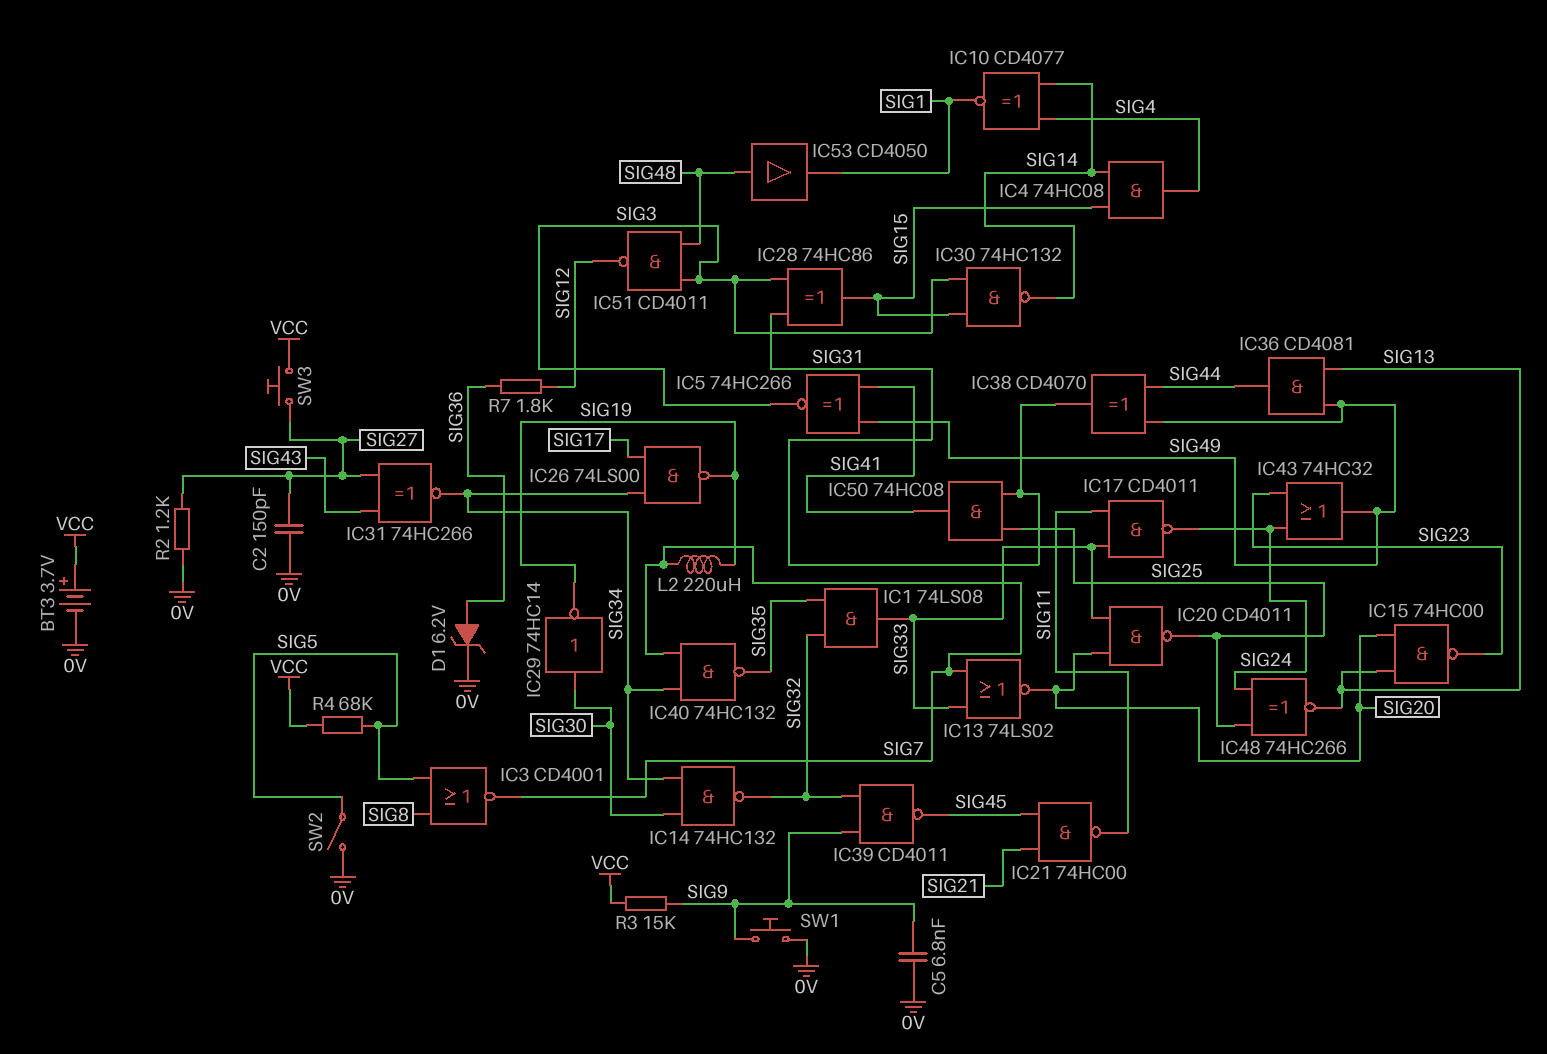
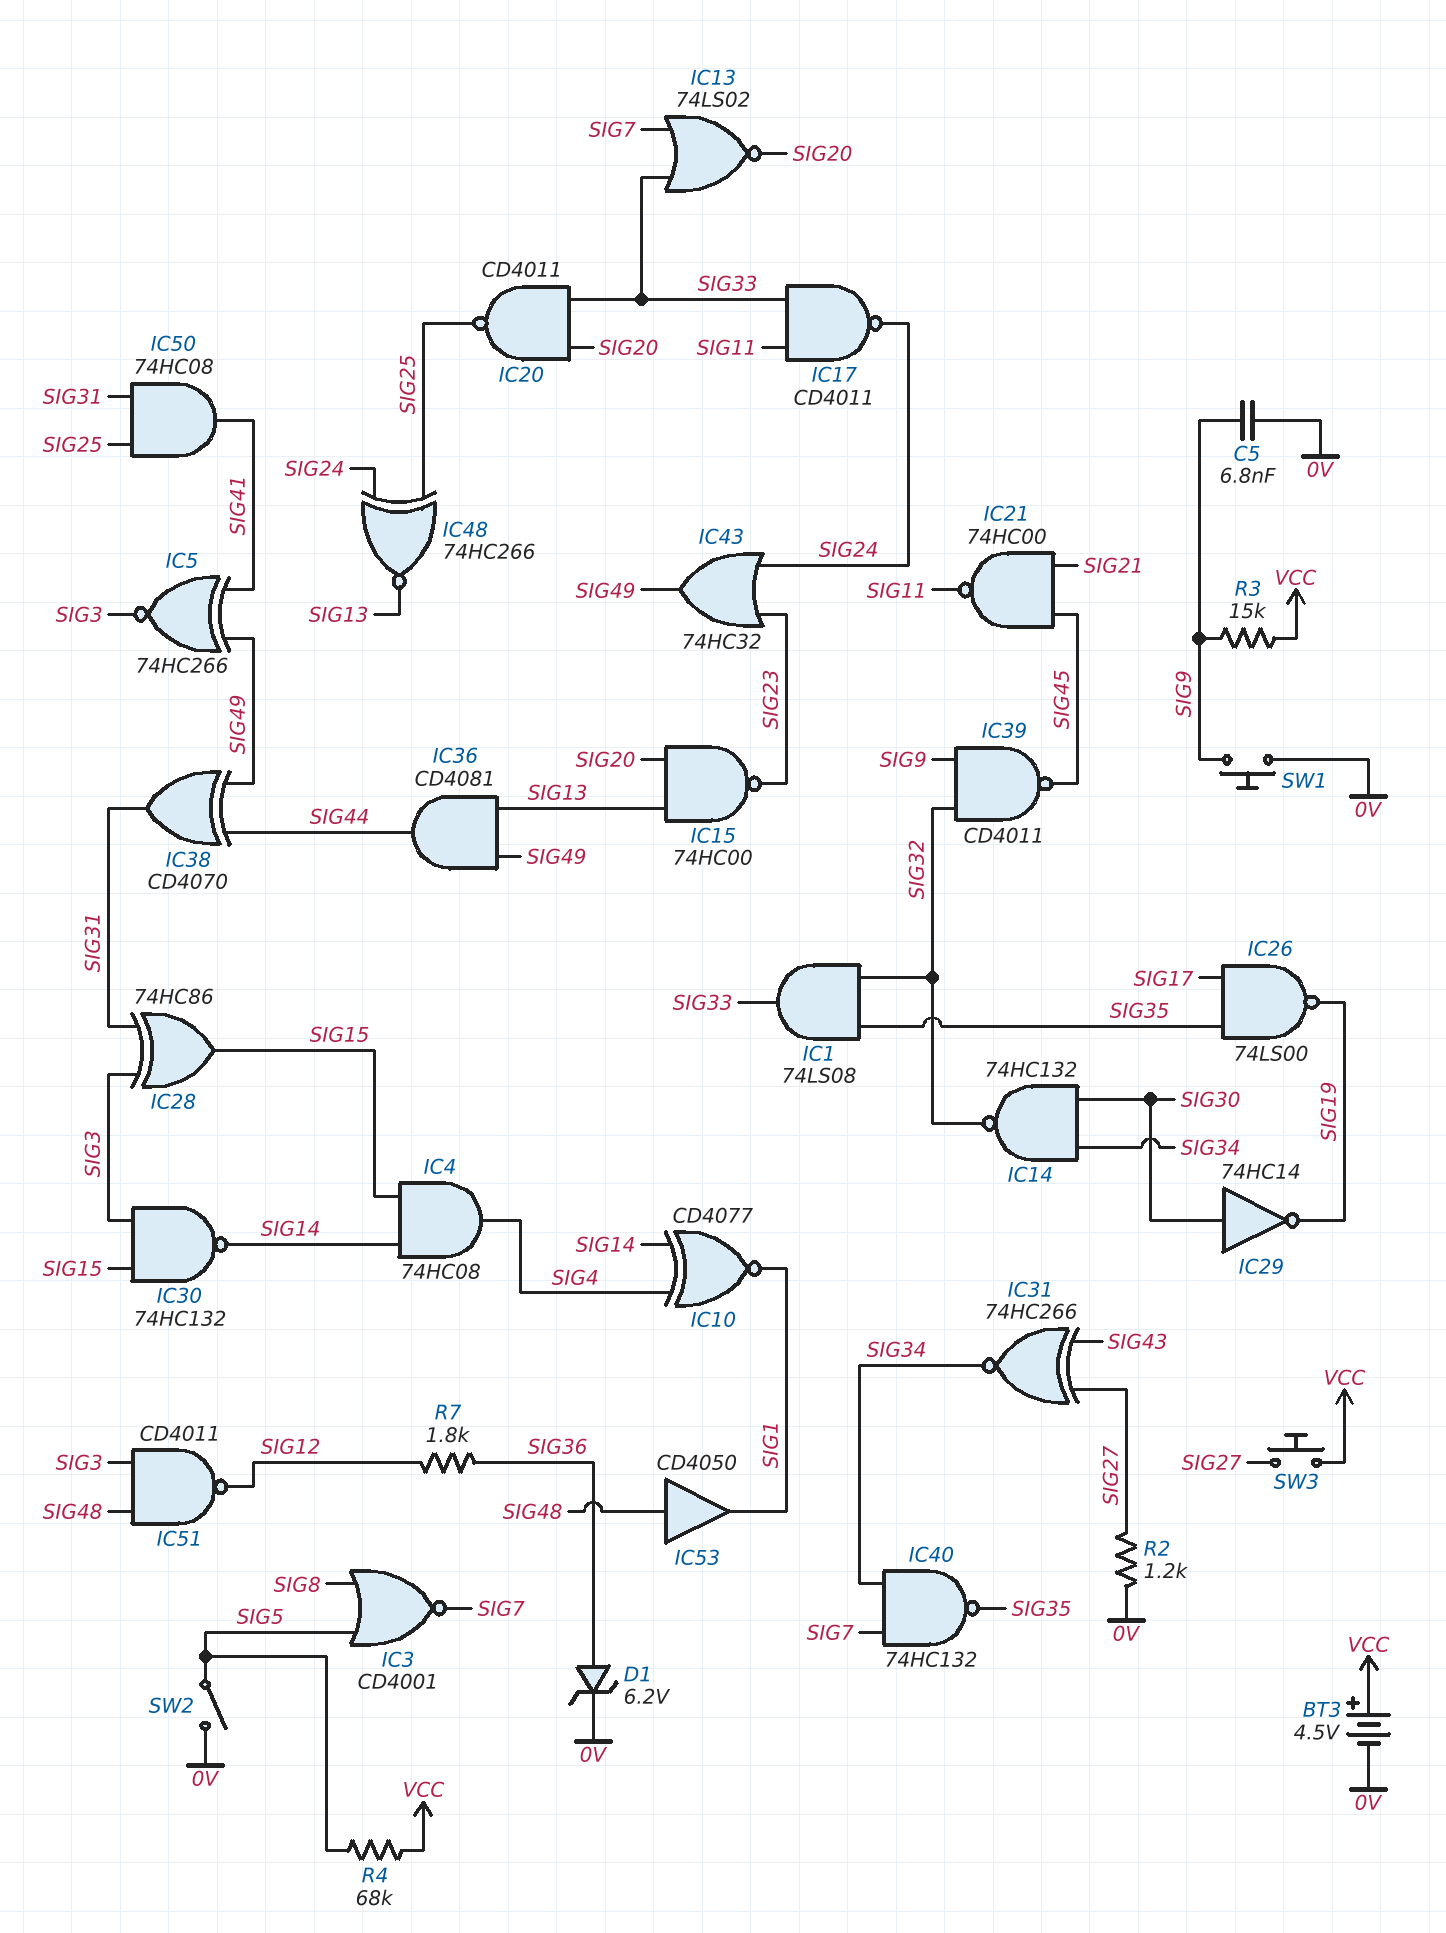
BT3: 3.7V (plus VCC, minus 0V) -> 4.5V (plus VCC, minus 0V)
C2: 150pF (0V, SIG27) -> none
IC26: NAND 74LS00 (in SIG17, in SIG34, out SIG19) -> NAND 74LS00 (in SIG17, in SIG35, out SIG19)
L2: 220uH (SIG7, SIG19) -> none

